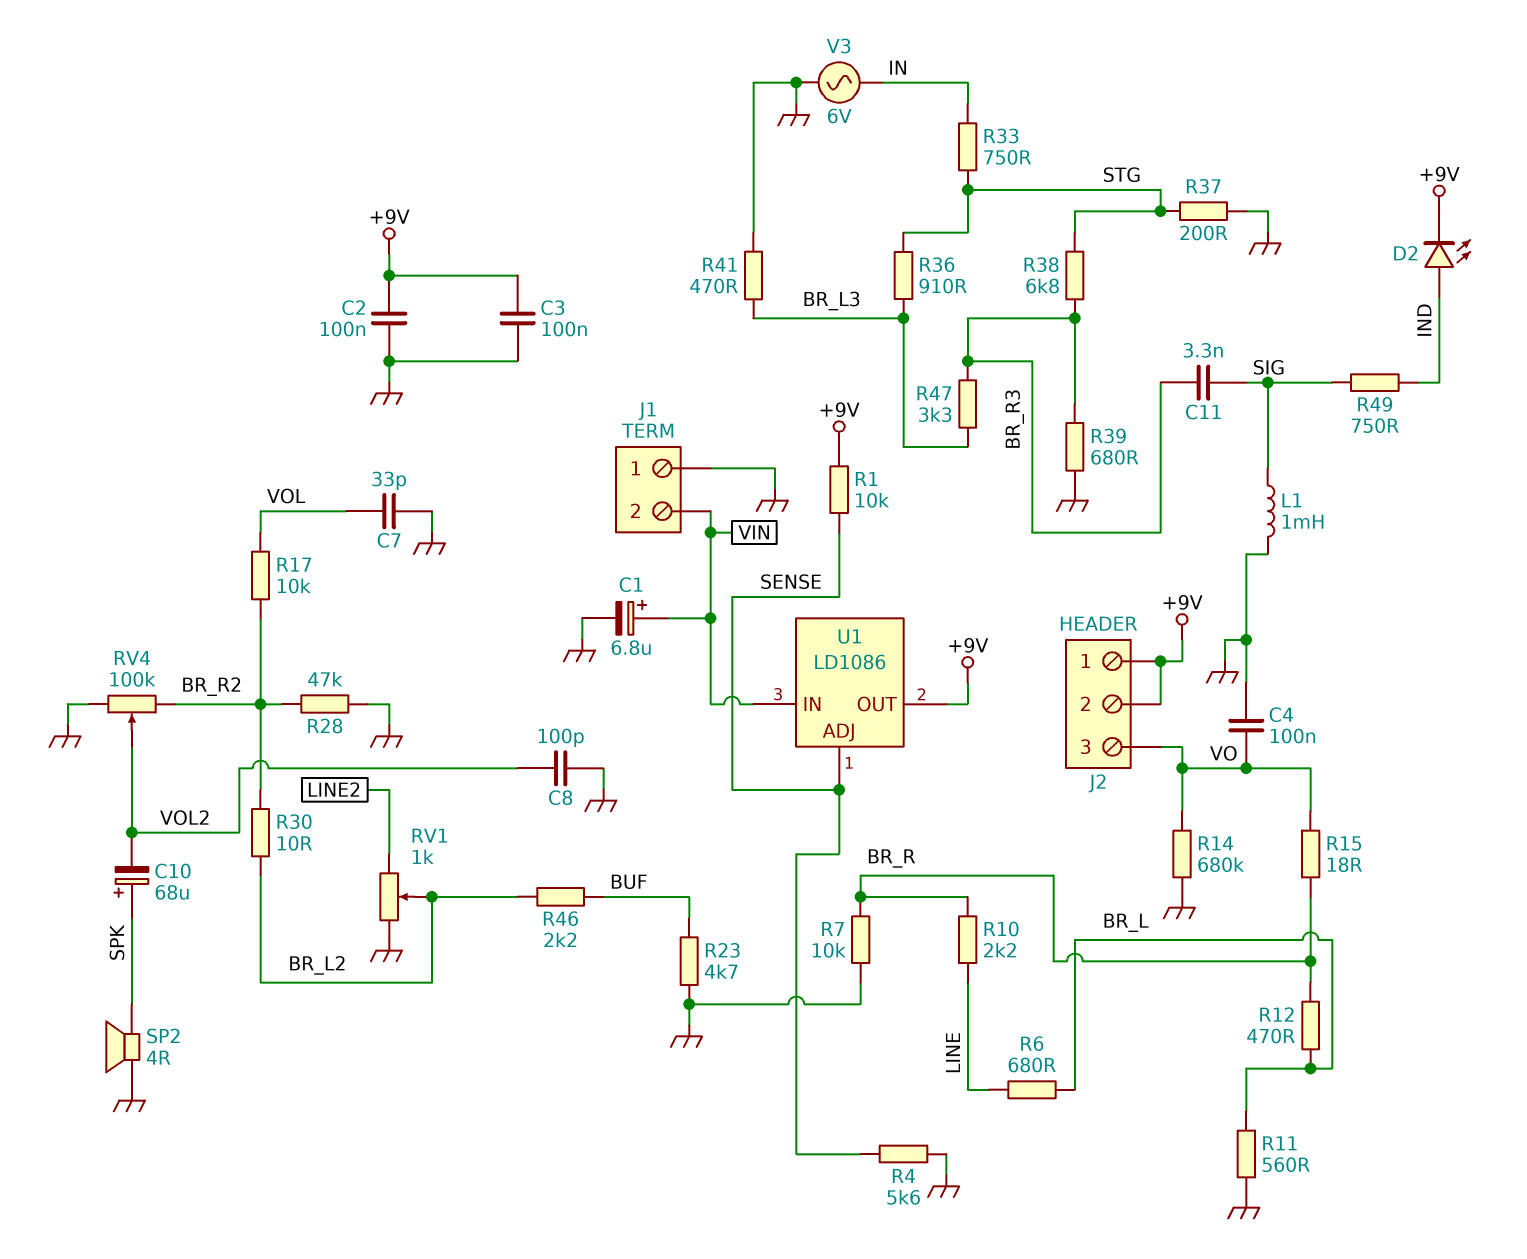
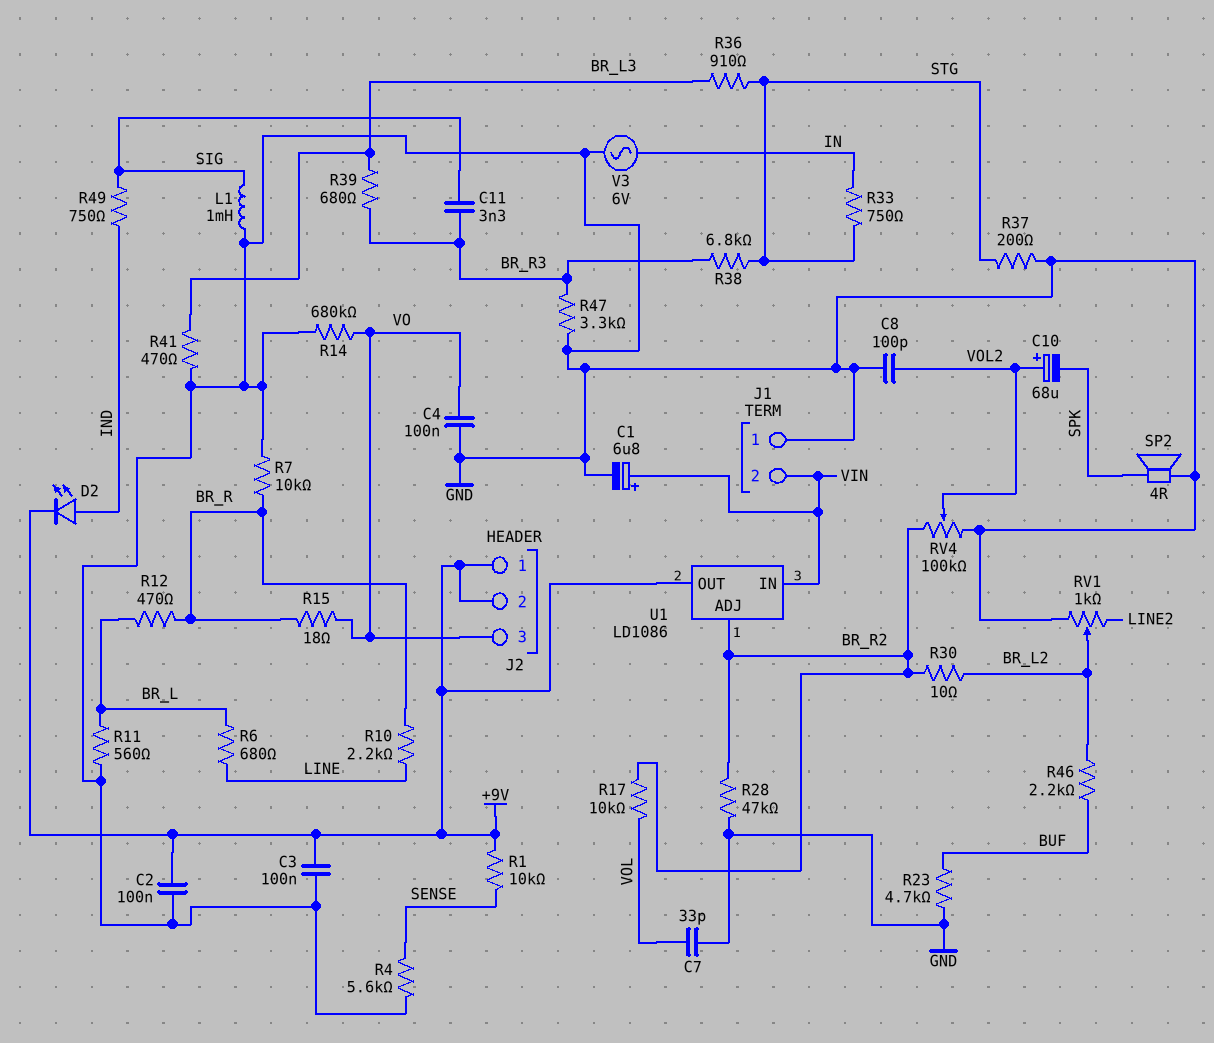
C10: 68uF (plus SPK, minus VOL2) -> 68uF (plus VOL2, minus SPK)
R39: 680 (BR_R3, GND) -> 680 (BR_L3, BR_R3)
R47: 3.3k (BR_L3, BR_R3) -> 3.3k (BR_R3, GND)
U1 pin ADJ: SENSE -> BR_R2

